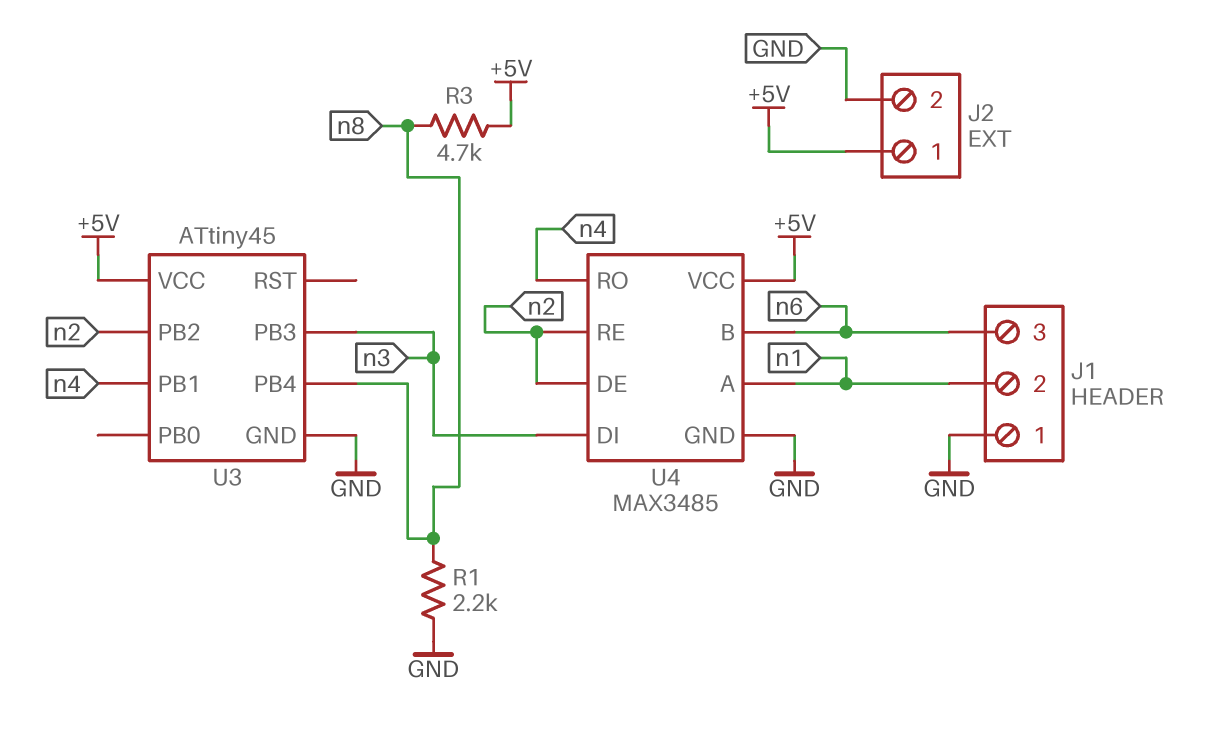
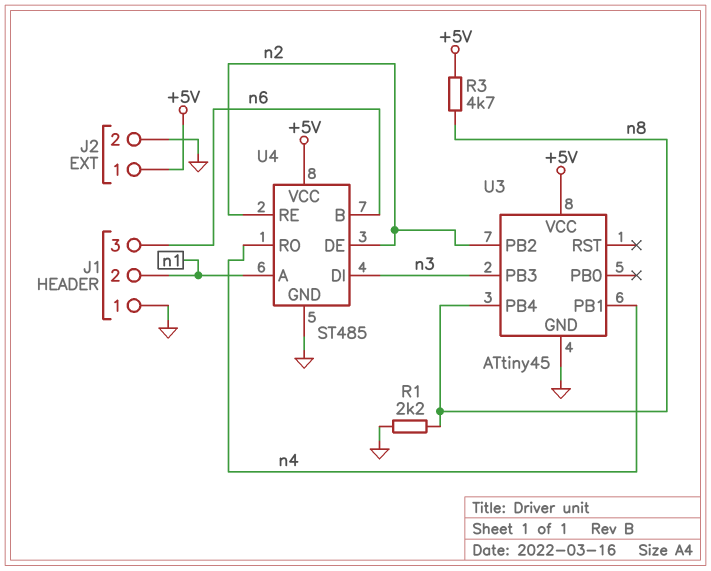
U4: MAX3485 -> ST485

